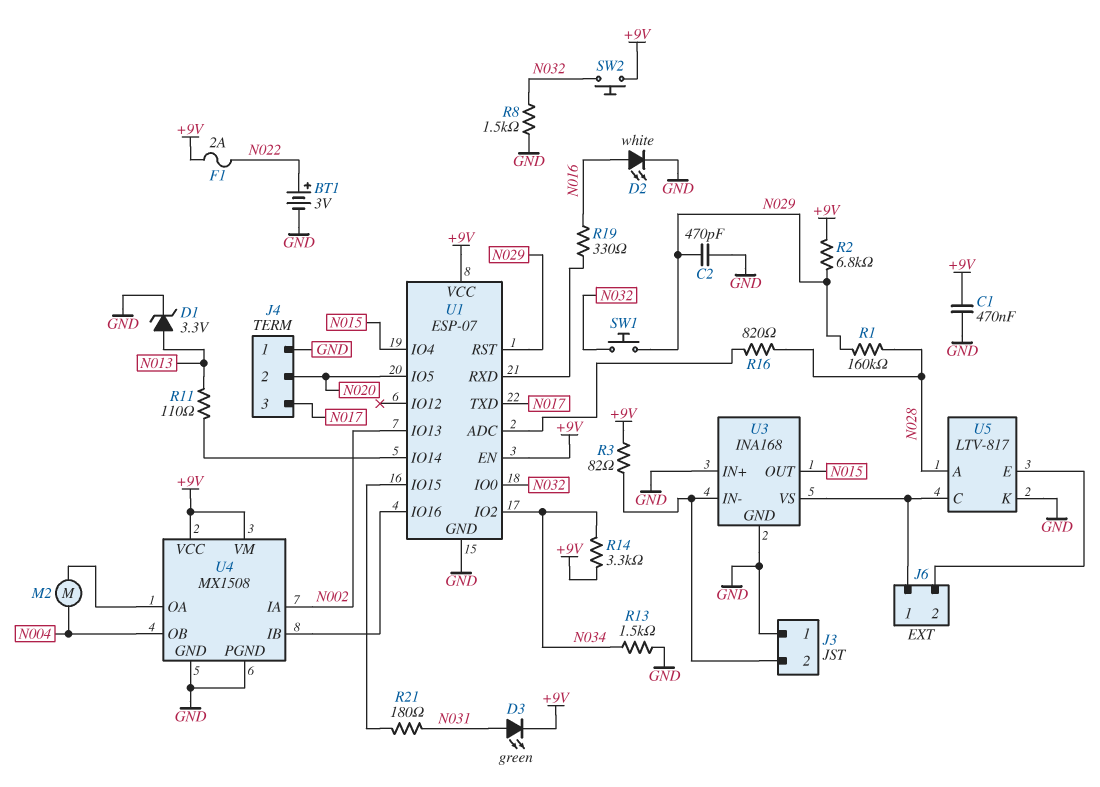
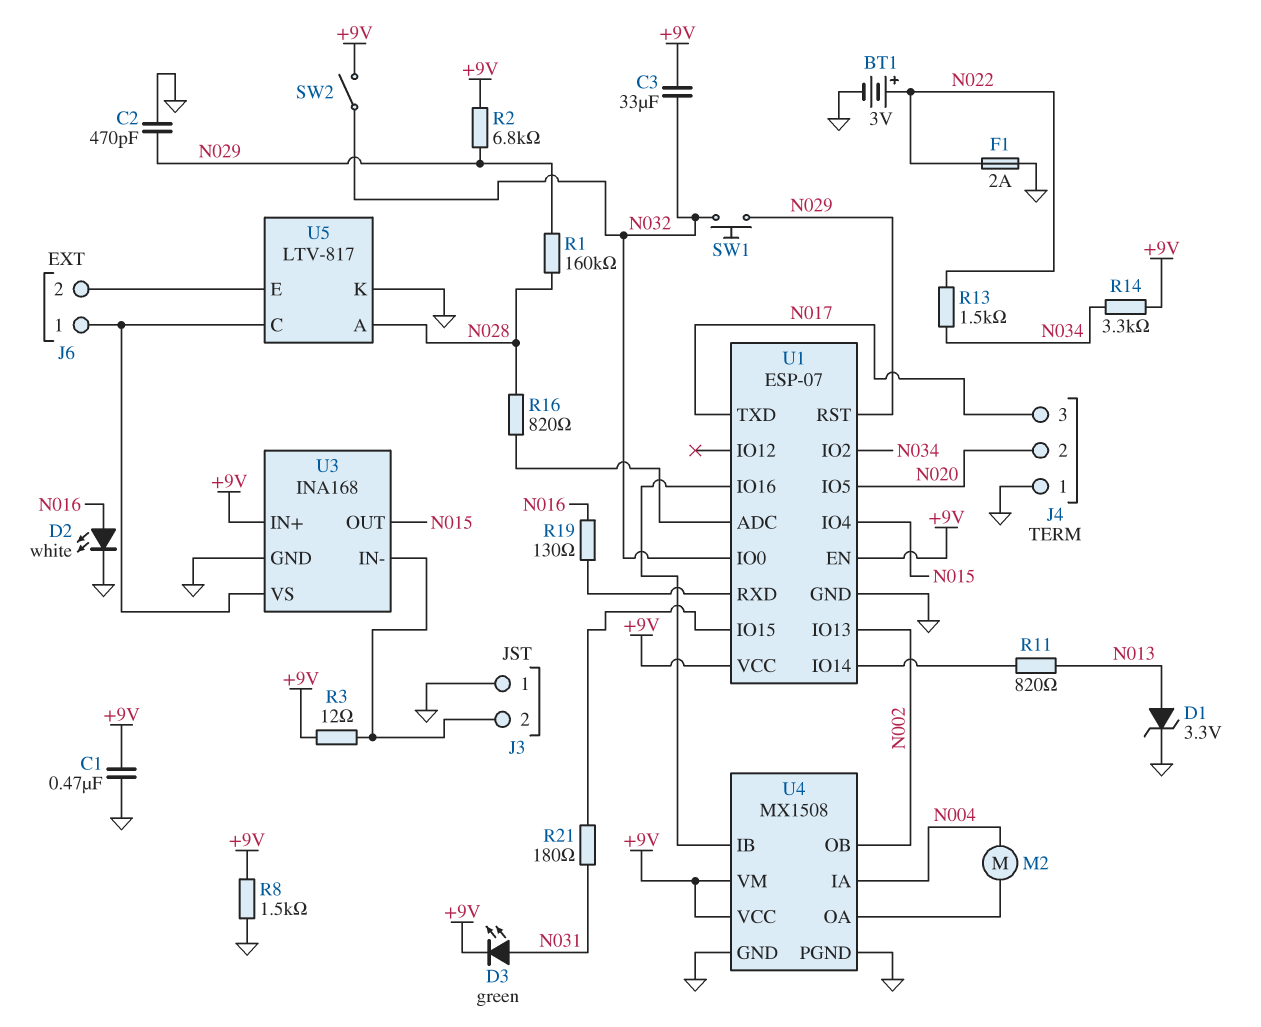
C3: none -> 33uF (+9V, N032)
F1: 2A (+9V, N022) -> 2A (GND, N022)
R3: 82 (+9V, J3/2) -> 12 (+9V, J3/2)
R8: 1.5k (GND, N032) -> 1.5k (+9V, GND)
R11: 110 (N013, U1/IO14) -> 820 (N013, U1/IO14)
R13: 1.5k (GND, N034) -> 1.5k (N022, N034)
R19: 330 (N016, U1/RXD) -> 130 (N016, U1/RXD)
SW2: button (+9V, N032) -> switch (+9V, N032)
U3 pin IN+: GND -> +9V
U4 pin IA: N002 -> N004
U4 pin OB: N004 -> N002

